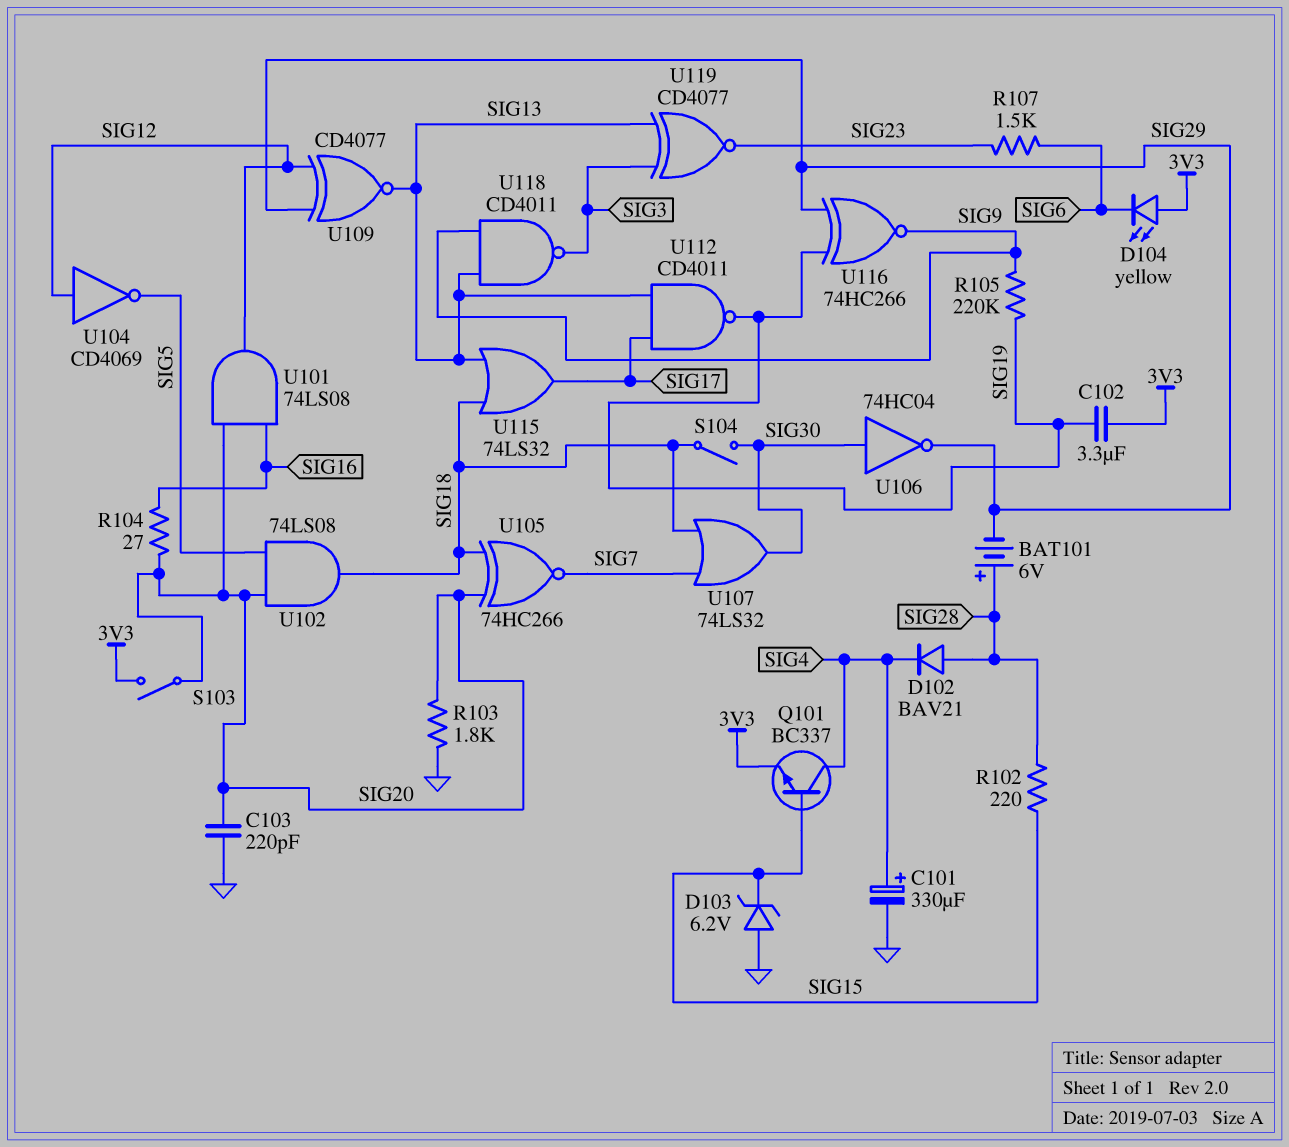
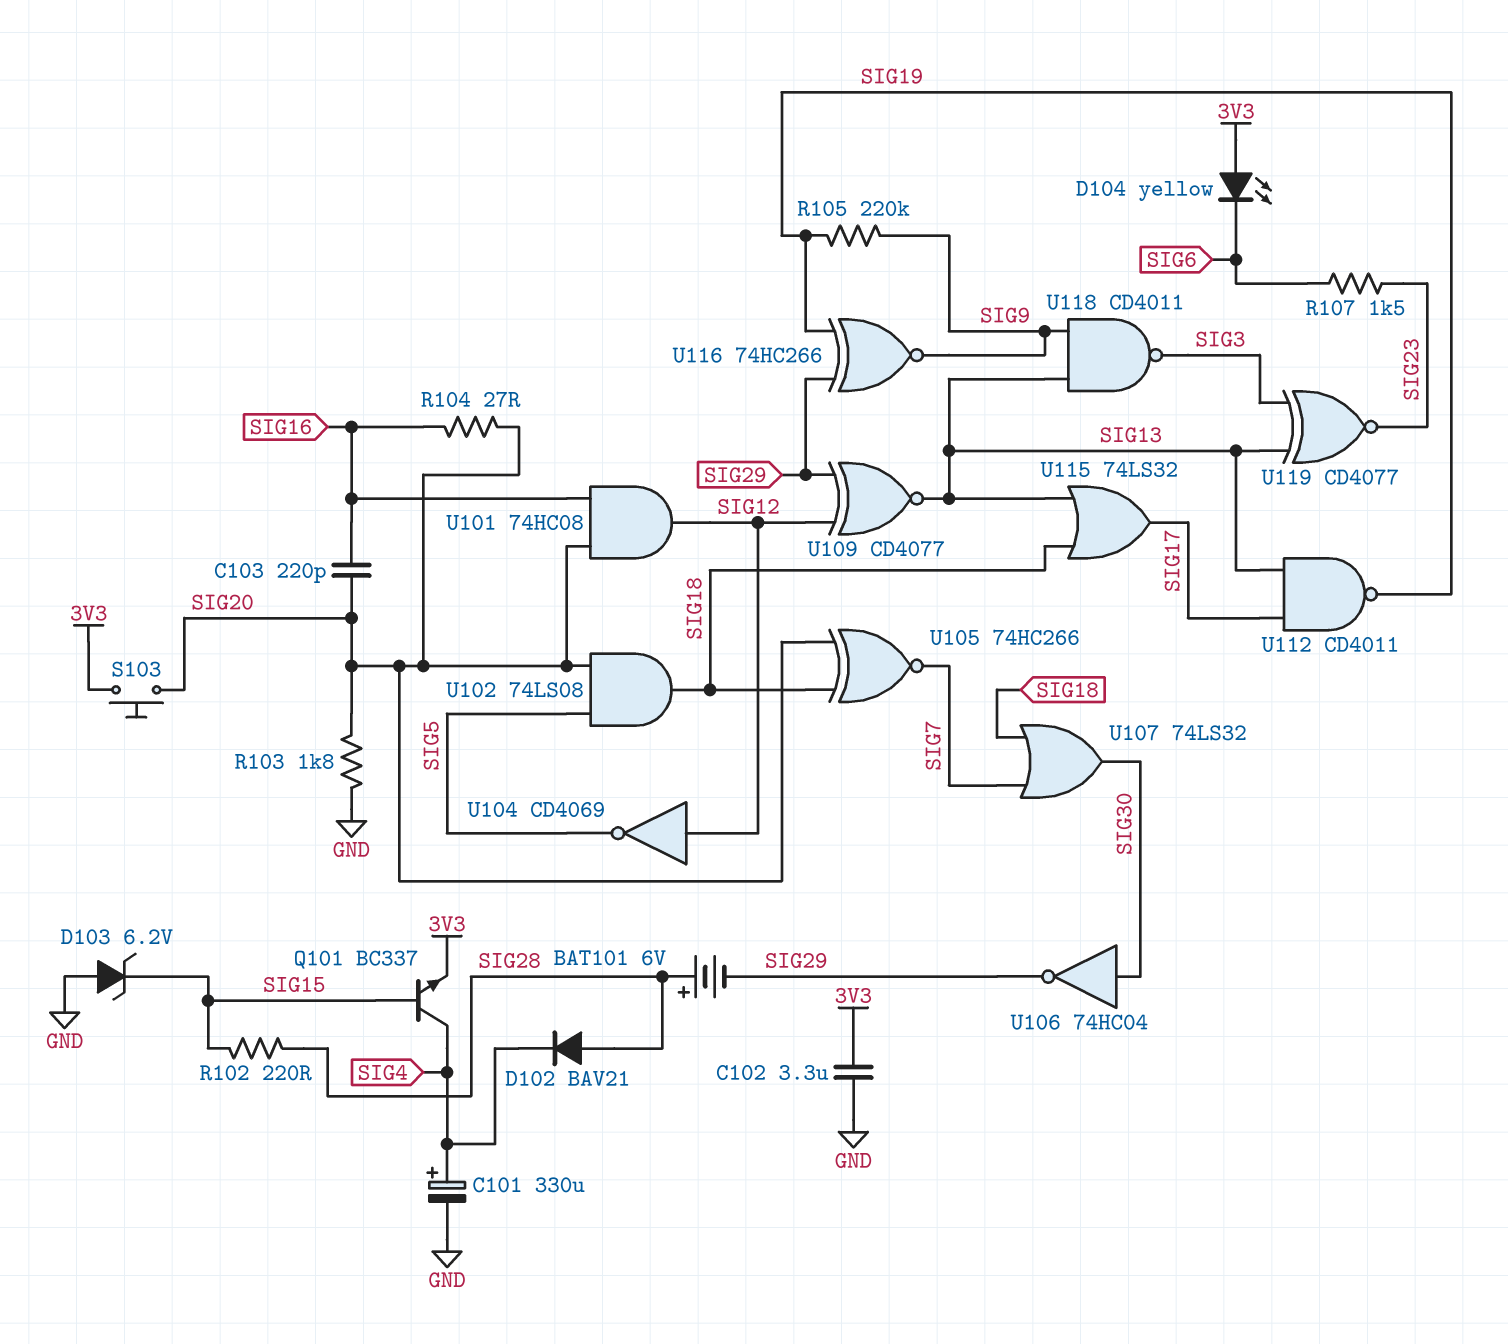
C102: 3.3uF (3V3, SIG19) -> 3.3uF (3V3, GND)
C103: 220pF (GND, SIG20) -> 220pF (SIG16, SIG20)
S103: switch (3V3, SIG20) -> button (3V3, SIG20)
S104: switch (SIG18, SIG30) -> none
U101: AND 74LS08 (in SIG16, in SIG20, out SIG12) -> AND 74HC08 (in SIG16, in SIG20, out SIG12)

